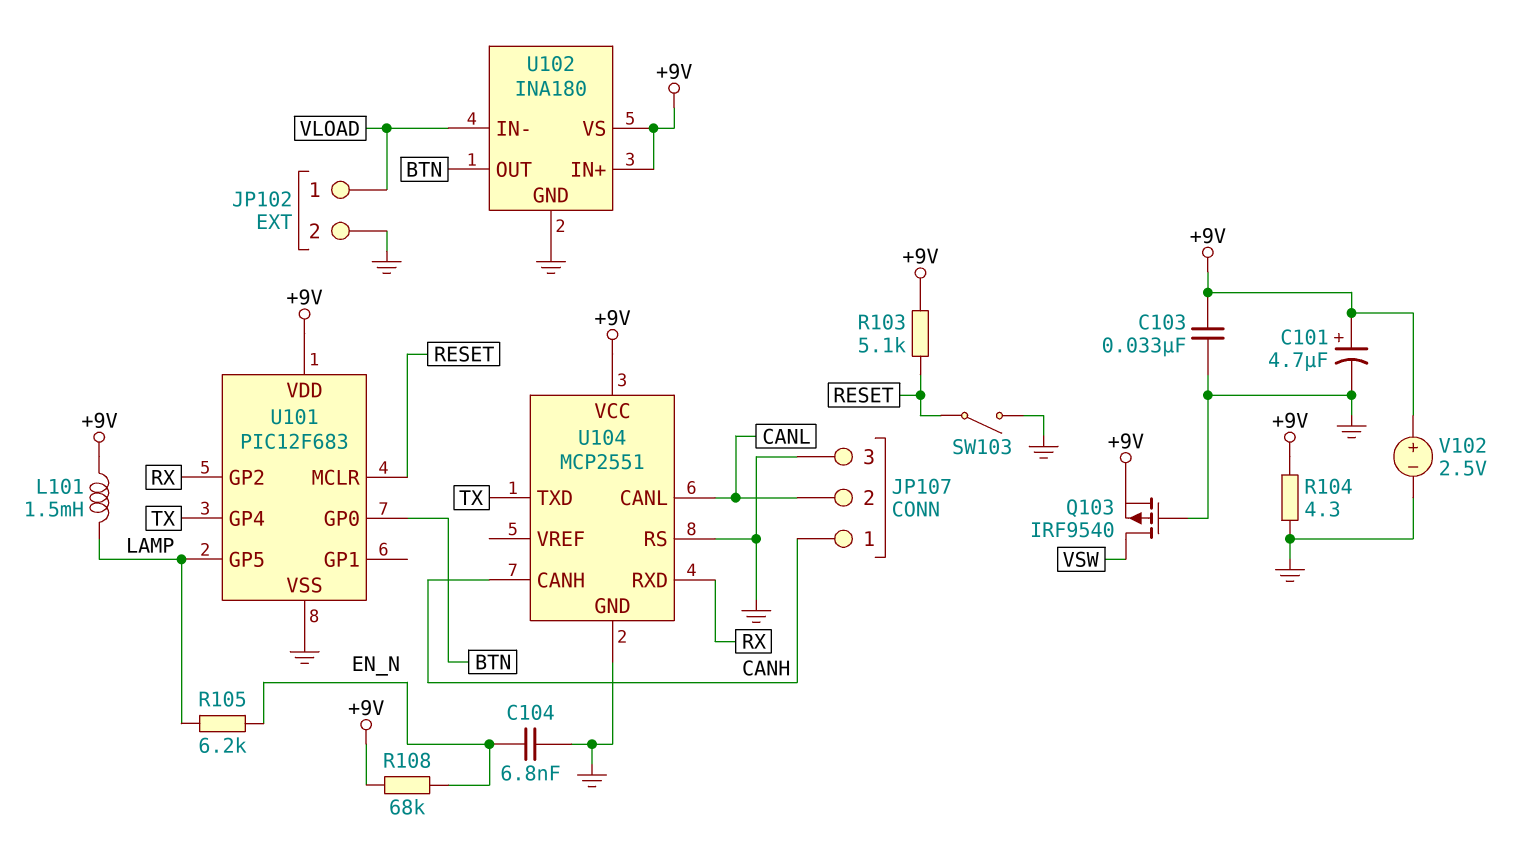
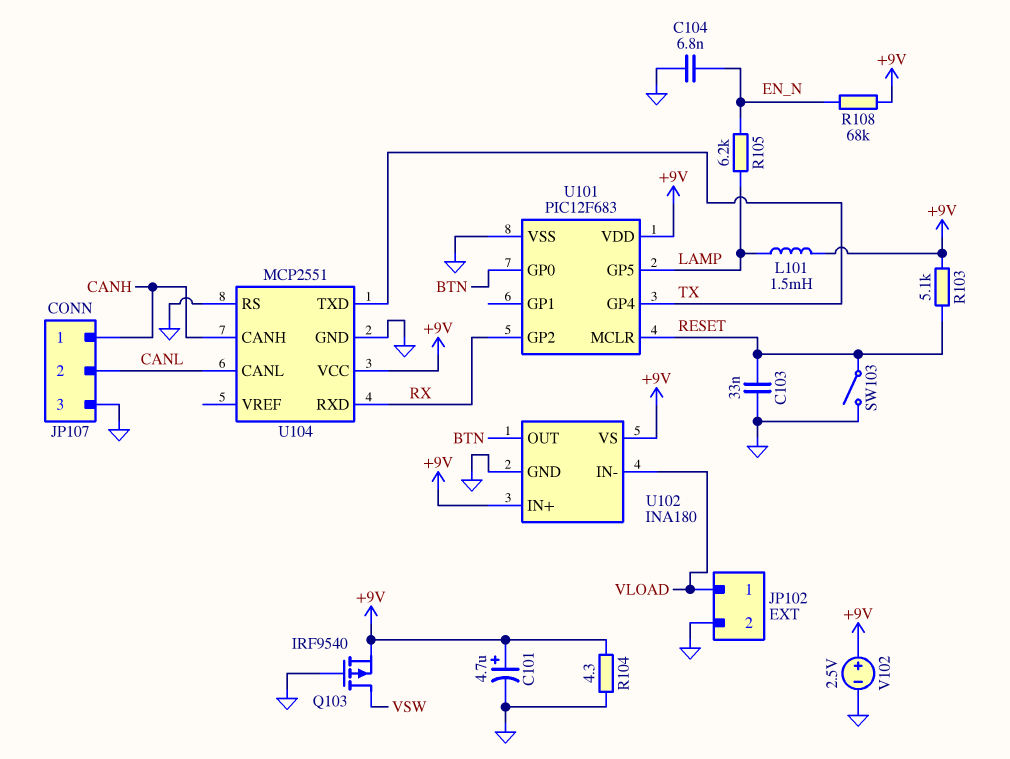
C103: 33nF (+9V, GND) -> 33nF (GND, RESET)

